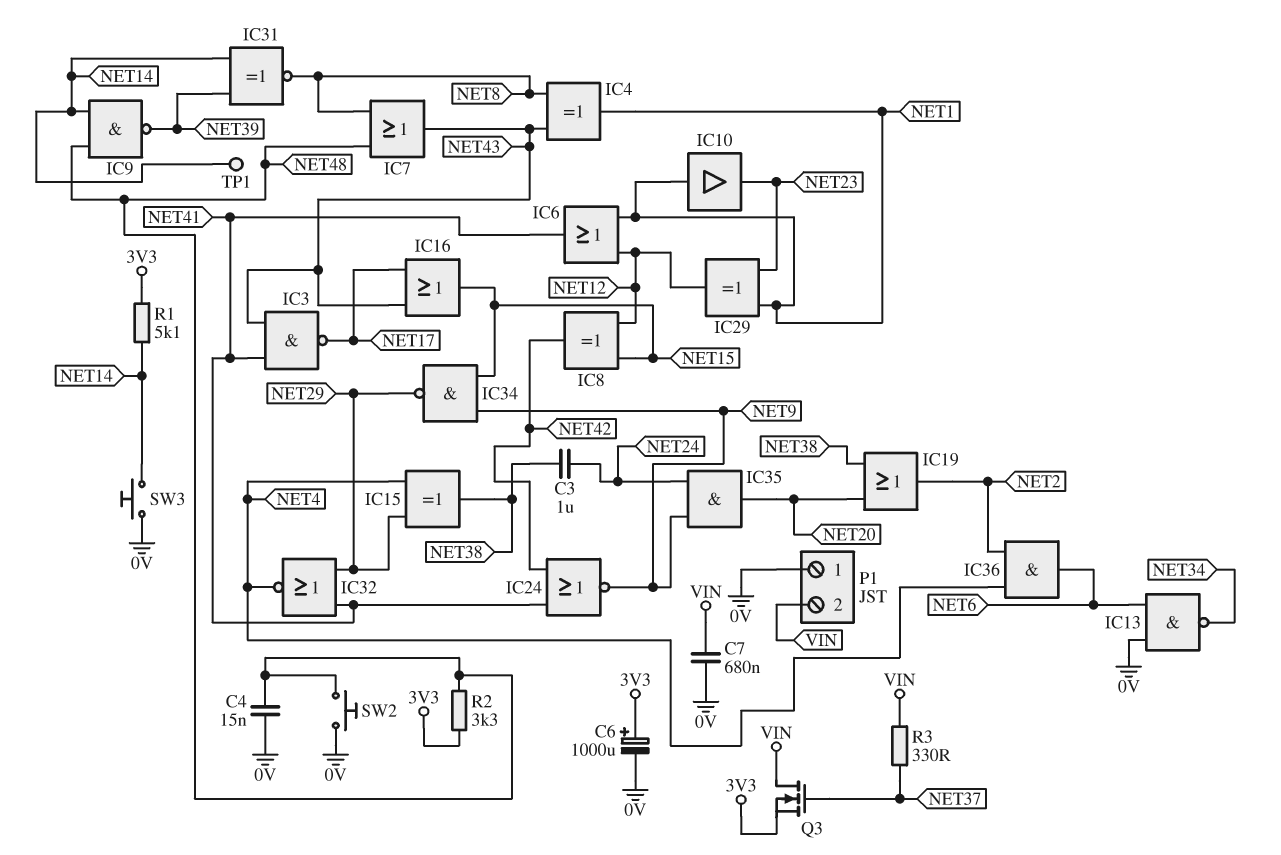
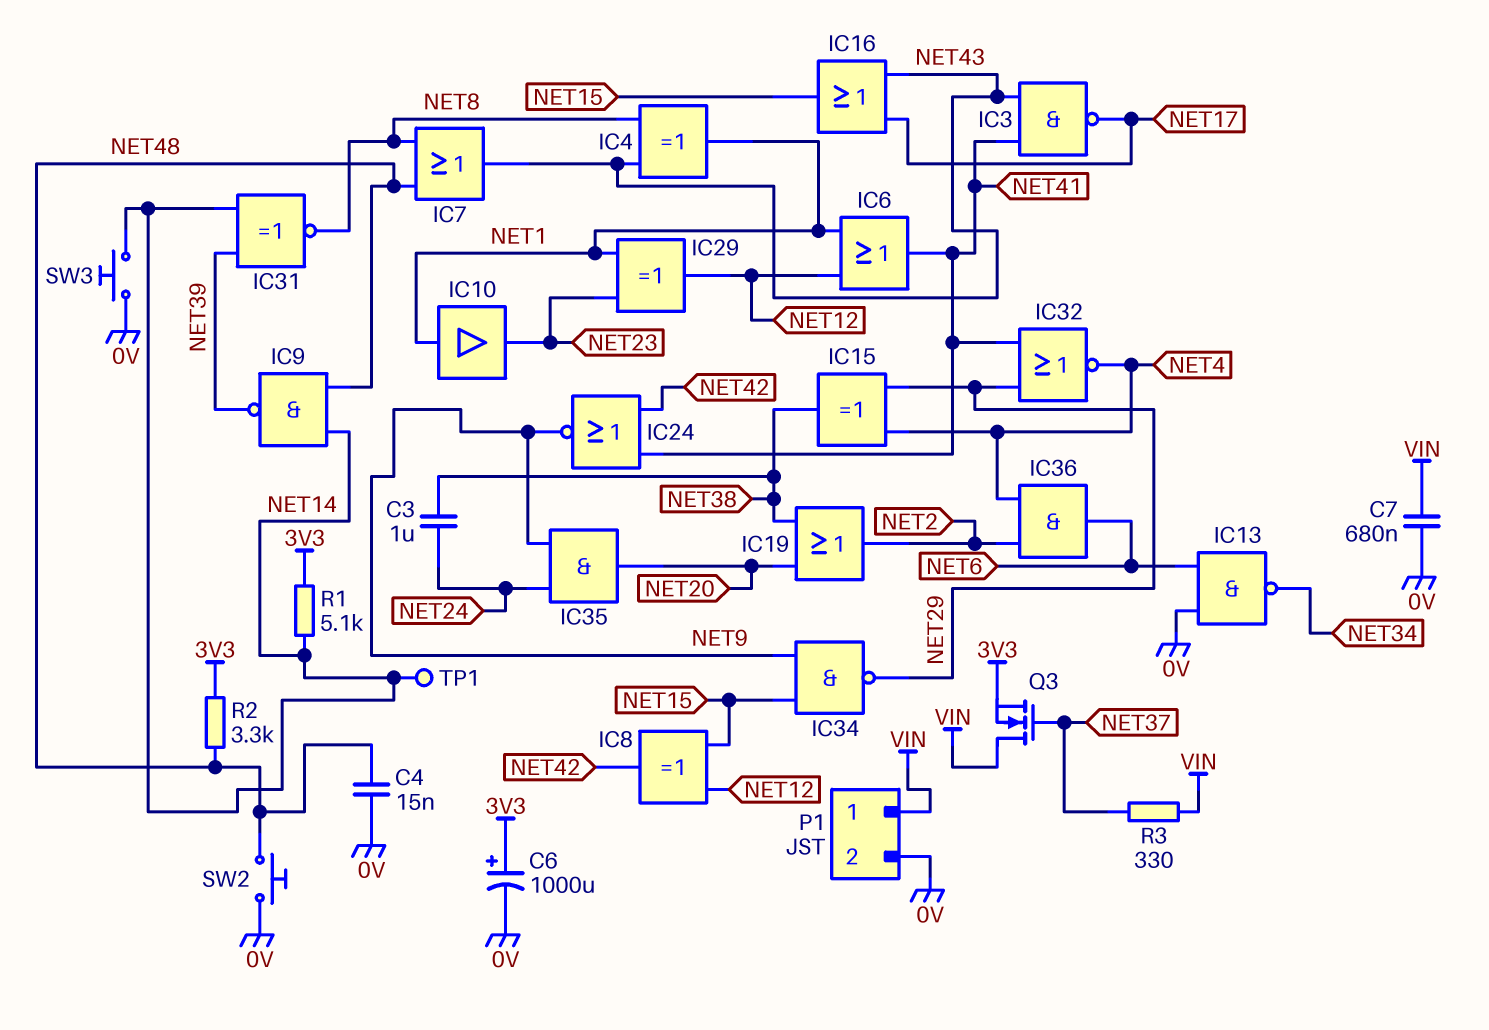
P1 pin 1: 0V -> VIN
P1 pin 2: VIN -> 0V

